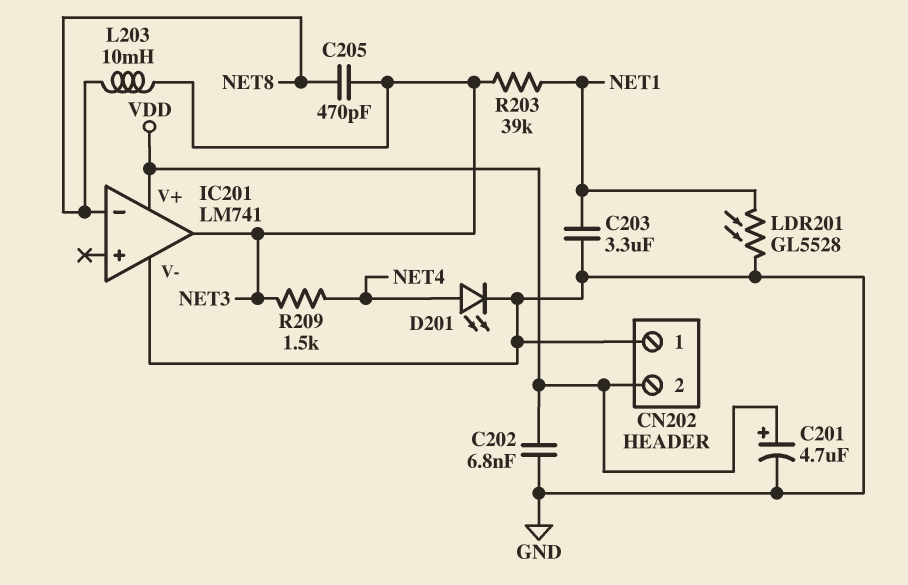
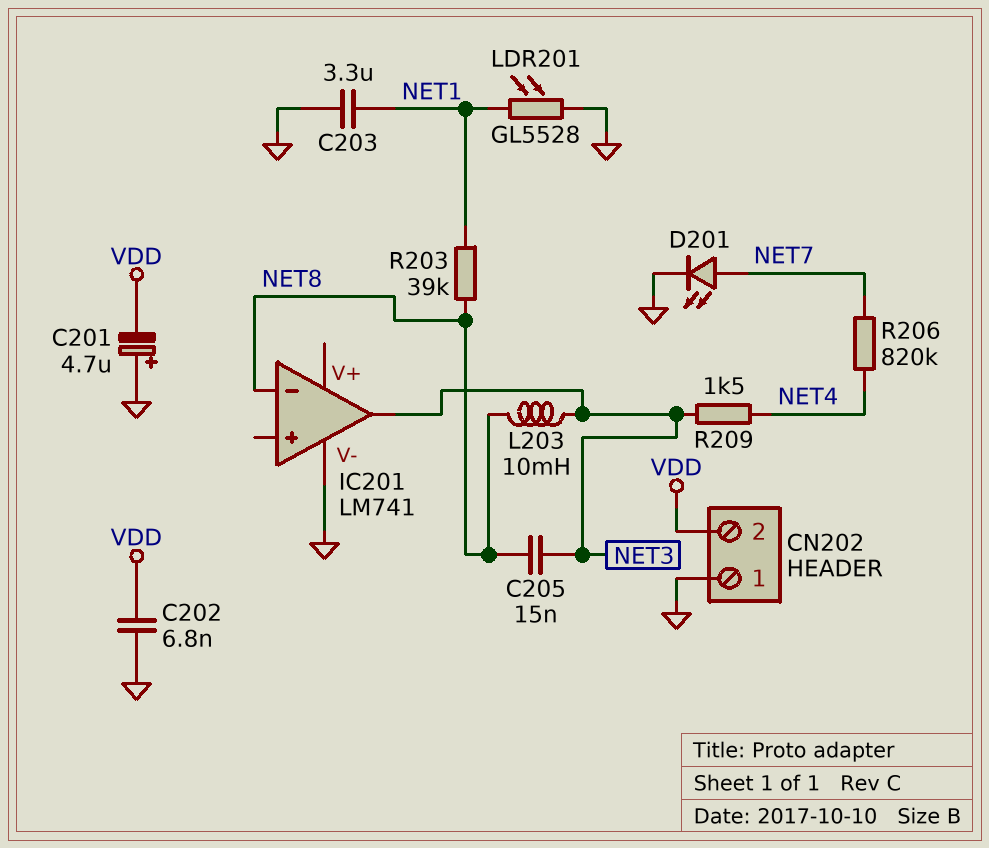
C201: 4.7uF (plus VDD, minus GND) -> 4.7uF (plus GND, minus VDD)
C205: 470pF (NET3, NET8) -> 15nF (NET3, NET8)
D201: LED (A NET4, K GND) -> LED (A NET7, K GND)
IC201 pin V+: VDD -> none
R203: 39k (NET1, NET3) -> 39k (NET1, NET8)
R206: none -> 820k (NET4, NET7)

